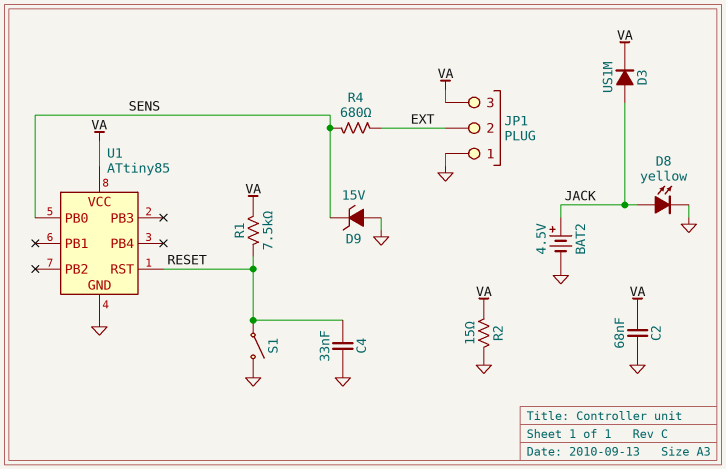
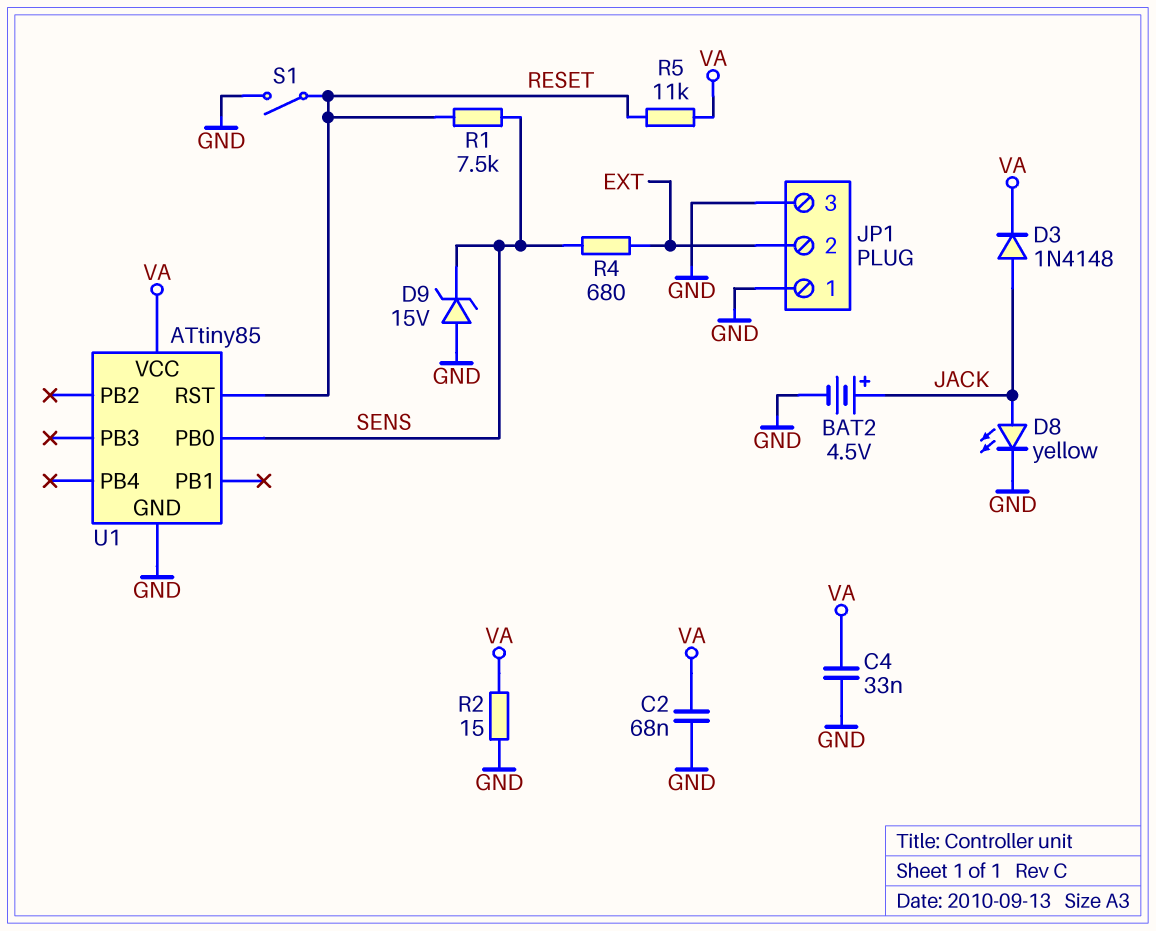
C4: 33nF (GND, RESET) -> 33nF (GND, VA)
D3: diode US1M (A JACK, K VA) -> diode 1N4148 (A JACK, K VA)
JP1 pin 3: VA -> GND
R1: 7.5k (RESET, VA) -> 7.5k (RESET, SENS)
R5: none -> 11k (RESET, VA)

